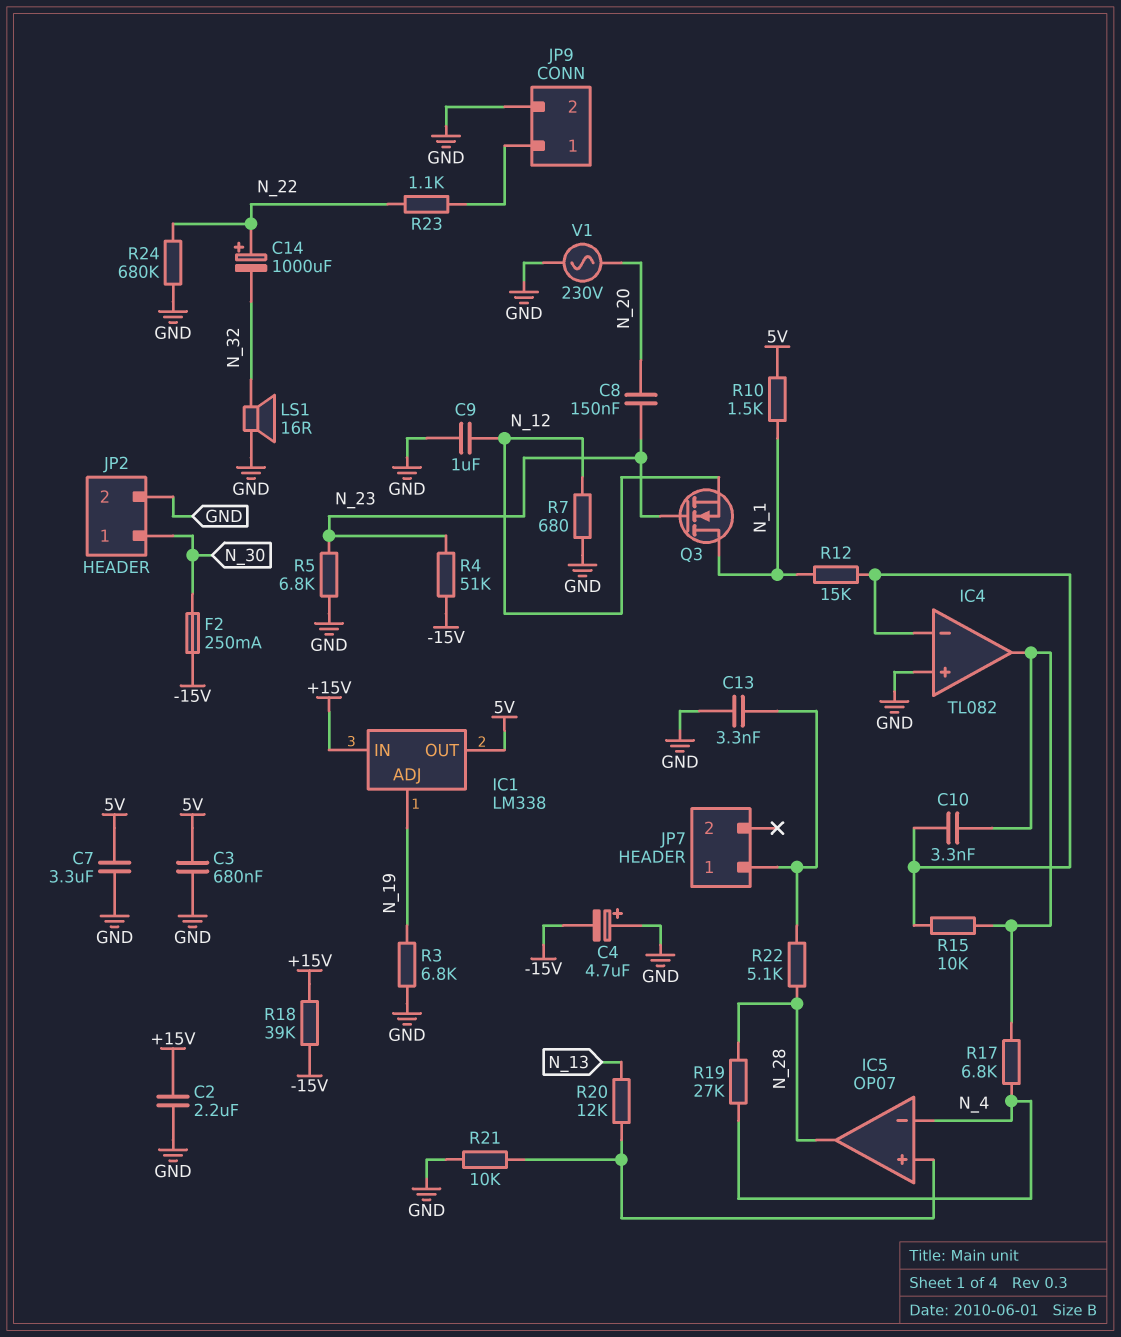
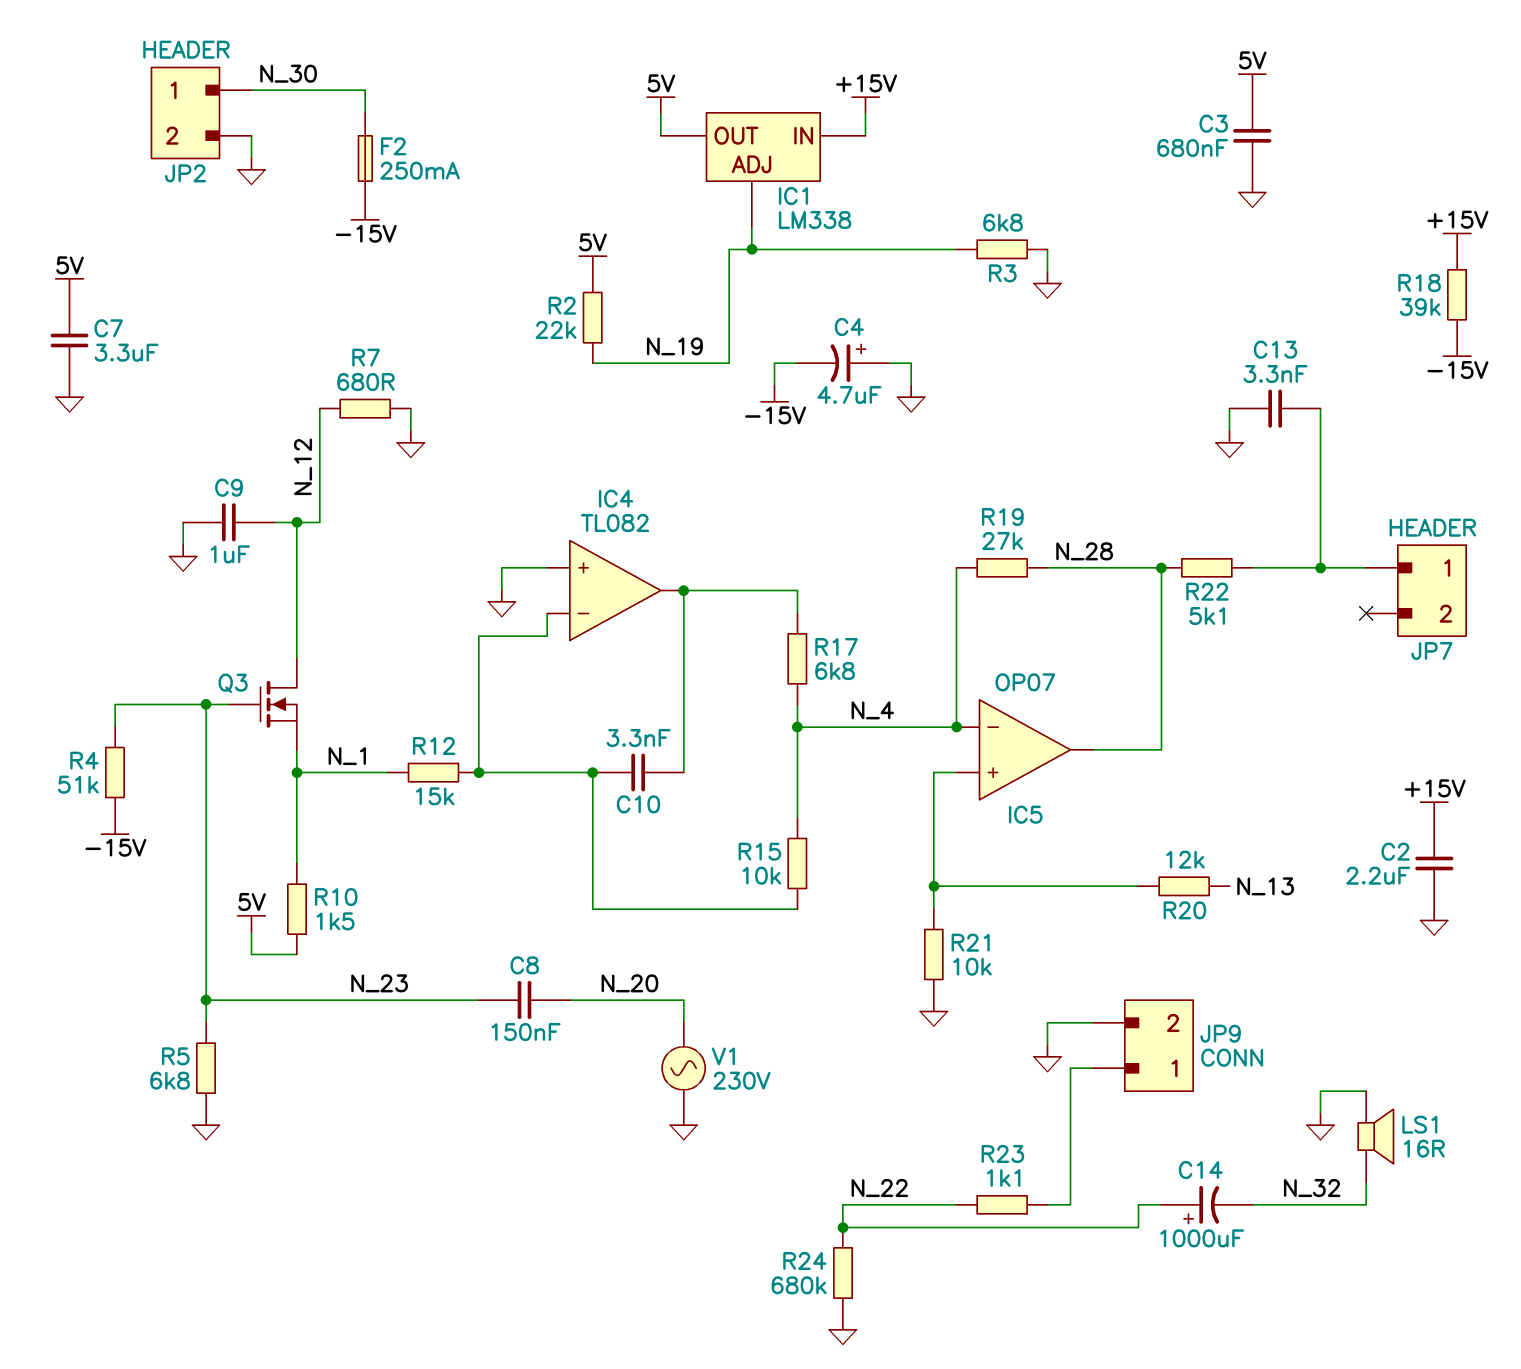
Q3: NMOS (G N_23, D N_1, S N_12) -> NMOS (G N_23, D N_12, S N_1)
R2: none -> 22k (5V, N_19)
R15: 10k (IC4/in-, IC4/out) -> 10k (IC4/in-, N_4)

